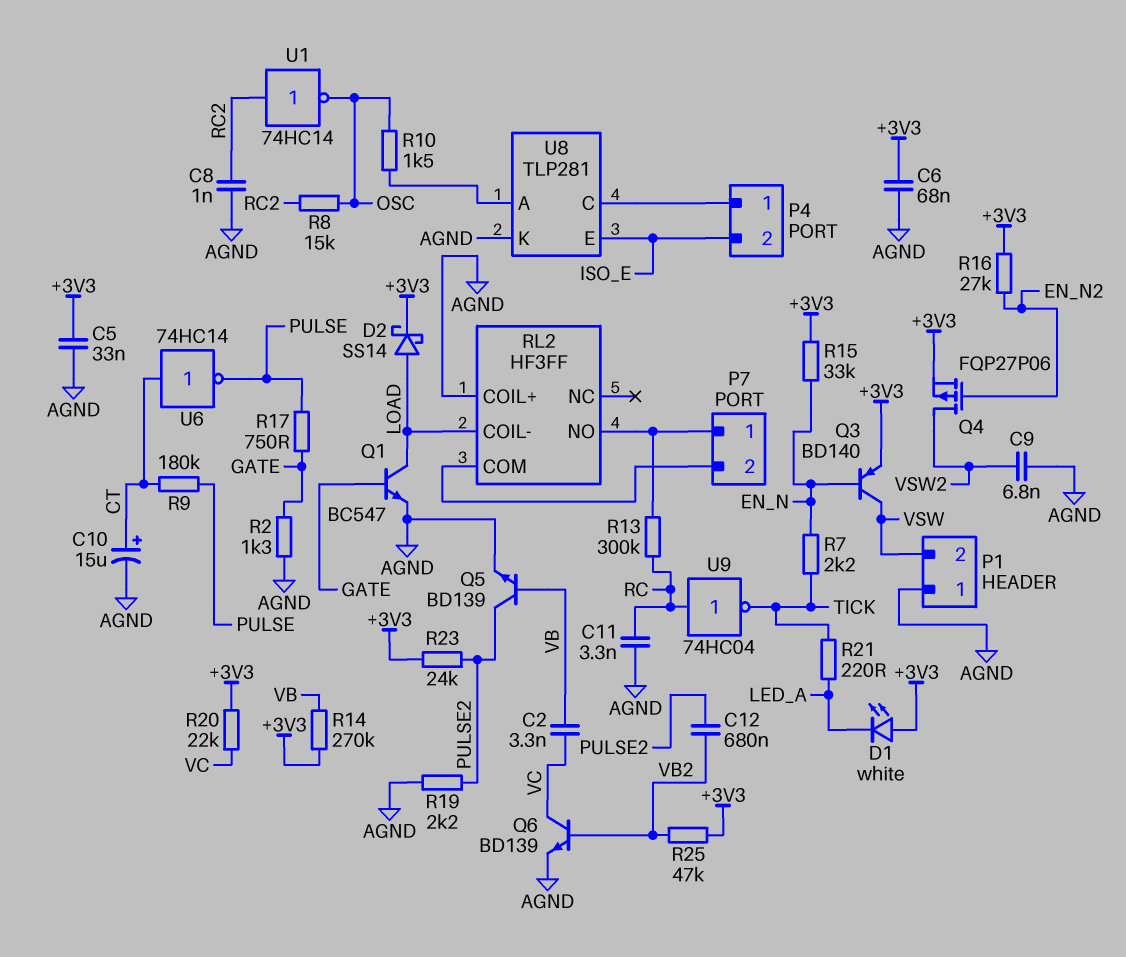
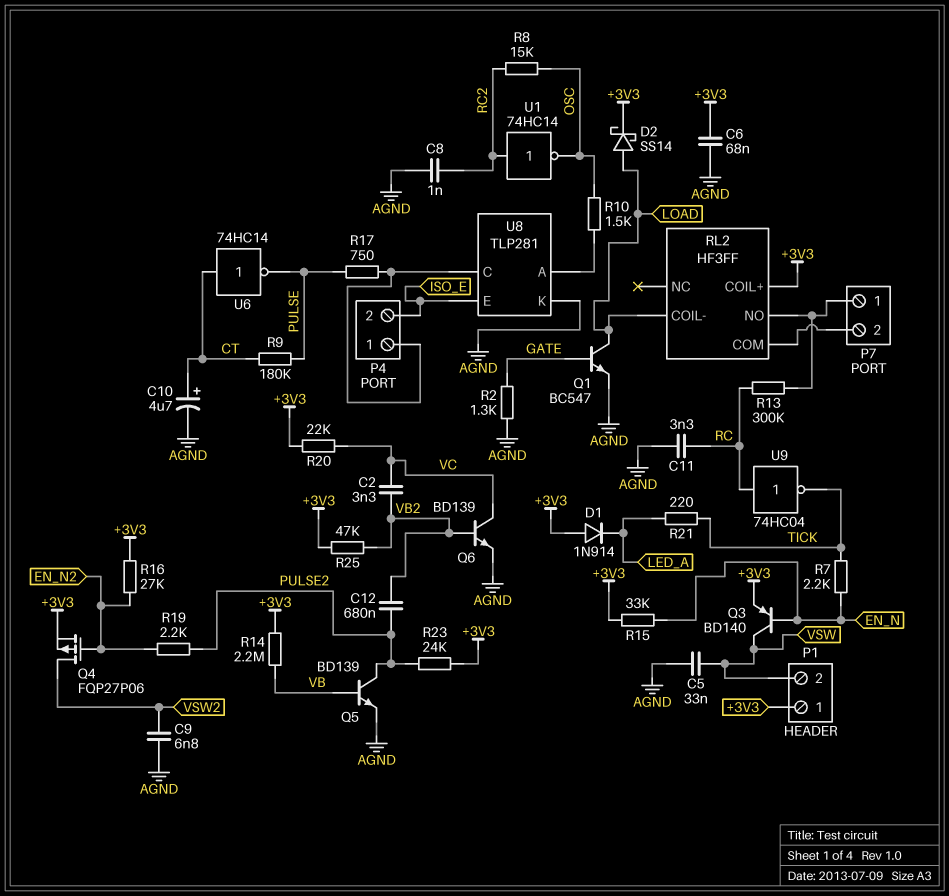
C2: 3.3nF (VB, VC) -> 3.3nF (VB2, VC)
C5: 33nF (+3V3, AGND) -> 33nF (AGND, VSW)
C10: 15uF (plus CT, minus AGND) -> 4.7uF (plus CT, minus AGND)
D1: LED white (A +3V3, K LED_A) -> diode 1N914 (A +3V3, K LED_A)
P1 pin 1: AGND -> +3V3
R14: 270k (+3V3, VB) -> 2.2M (+3V3, VB)
R17: 750 (GATE, PULSE) -> 750 (P4/1, PULSE)
R19: 2.2k (AGND, PULSE2) -> 2.2k (EN_N2, PULSE2)
RL2 pin COIL+: AGND -> +3V3

